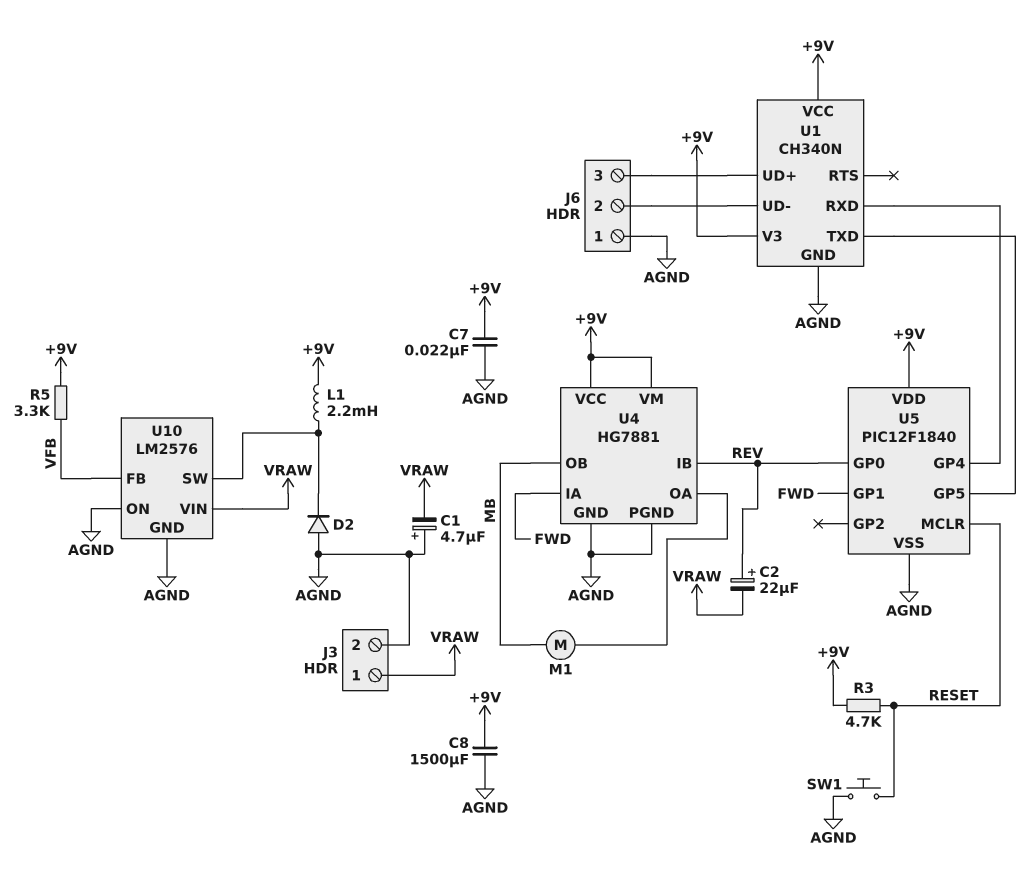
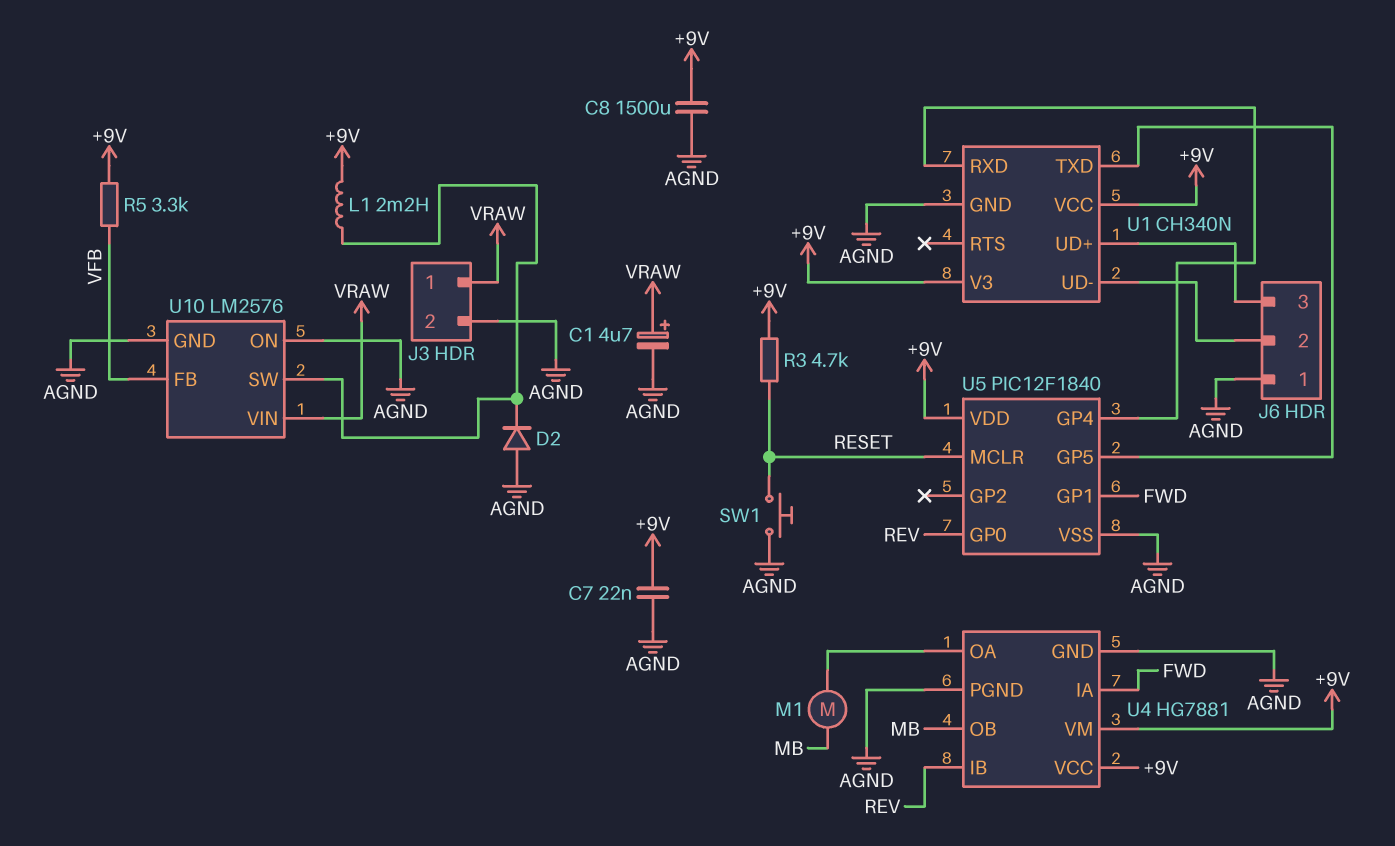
C1: 4.7uF (plus AGND, minus VRAW) -> 4.7uF (plus VRAW, minus AGND)
C2: 22uF (plus REV, minus VRAW) -> none

